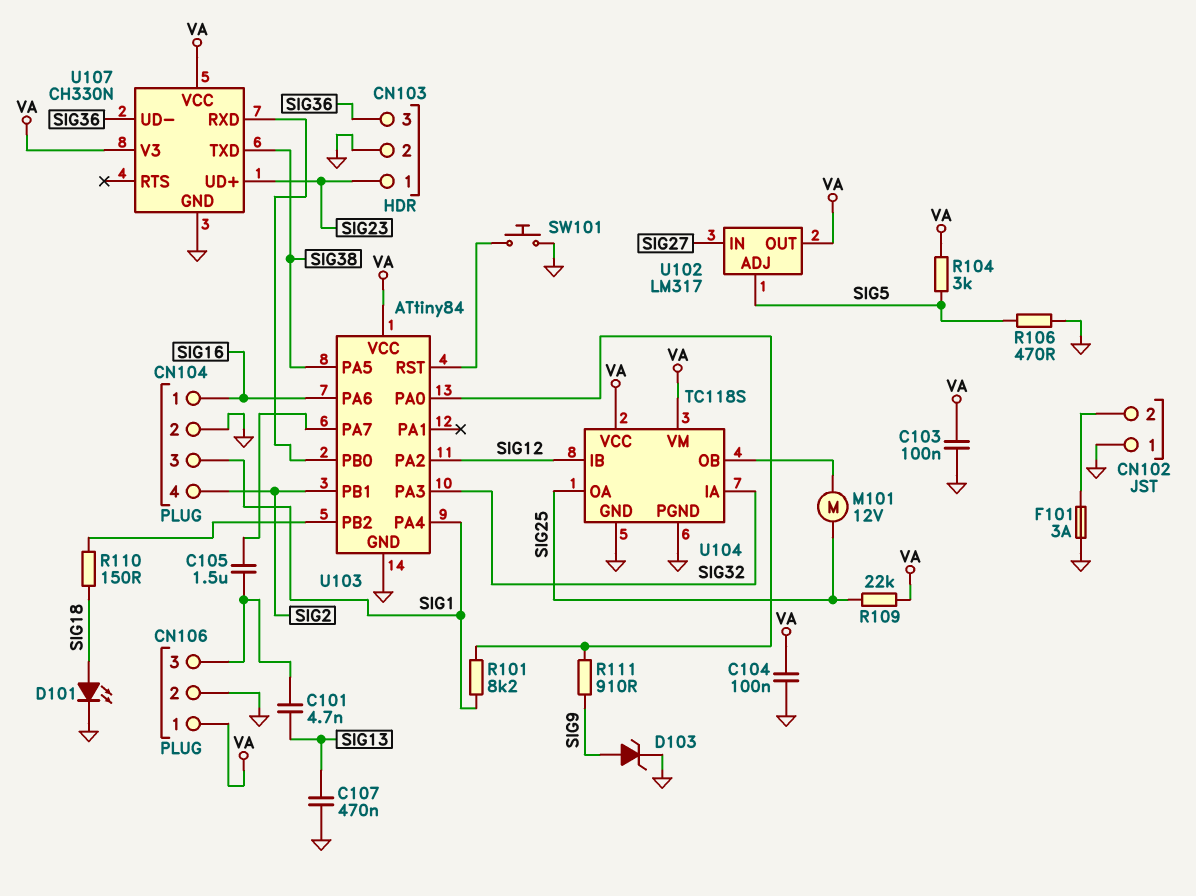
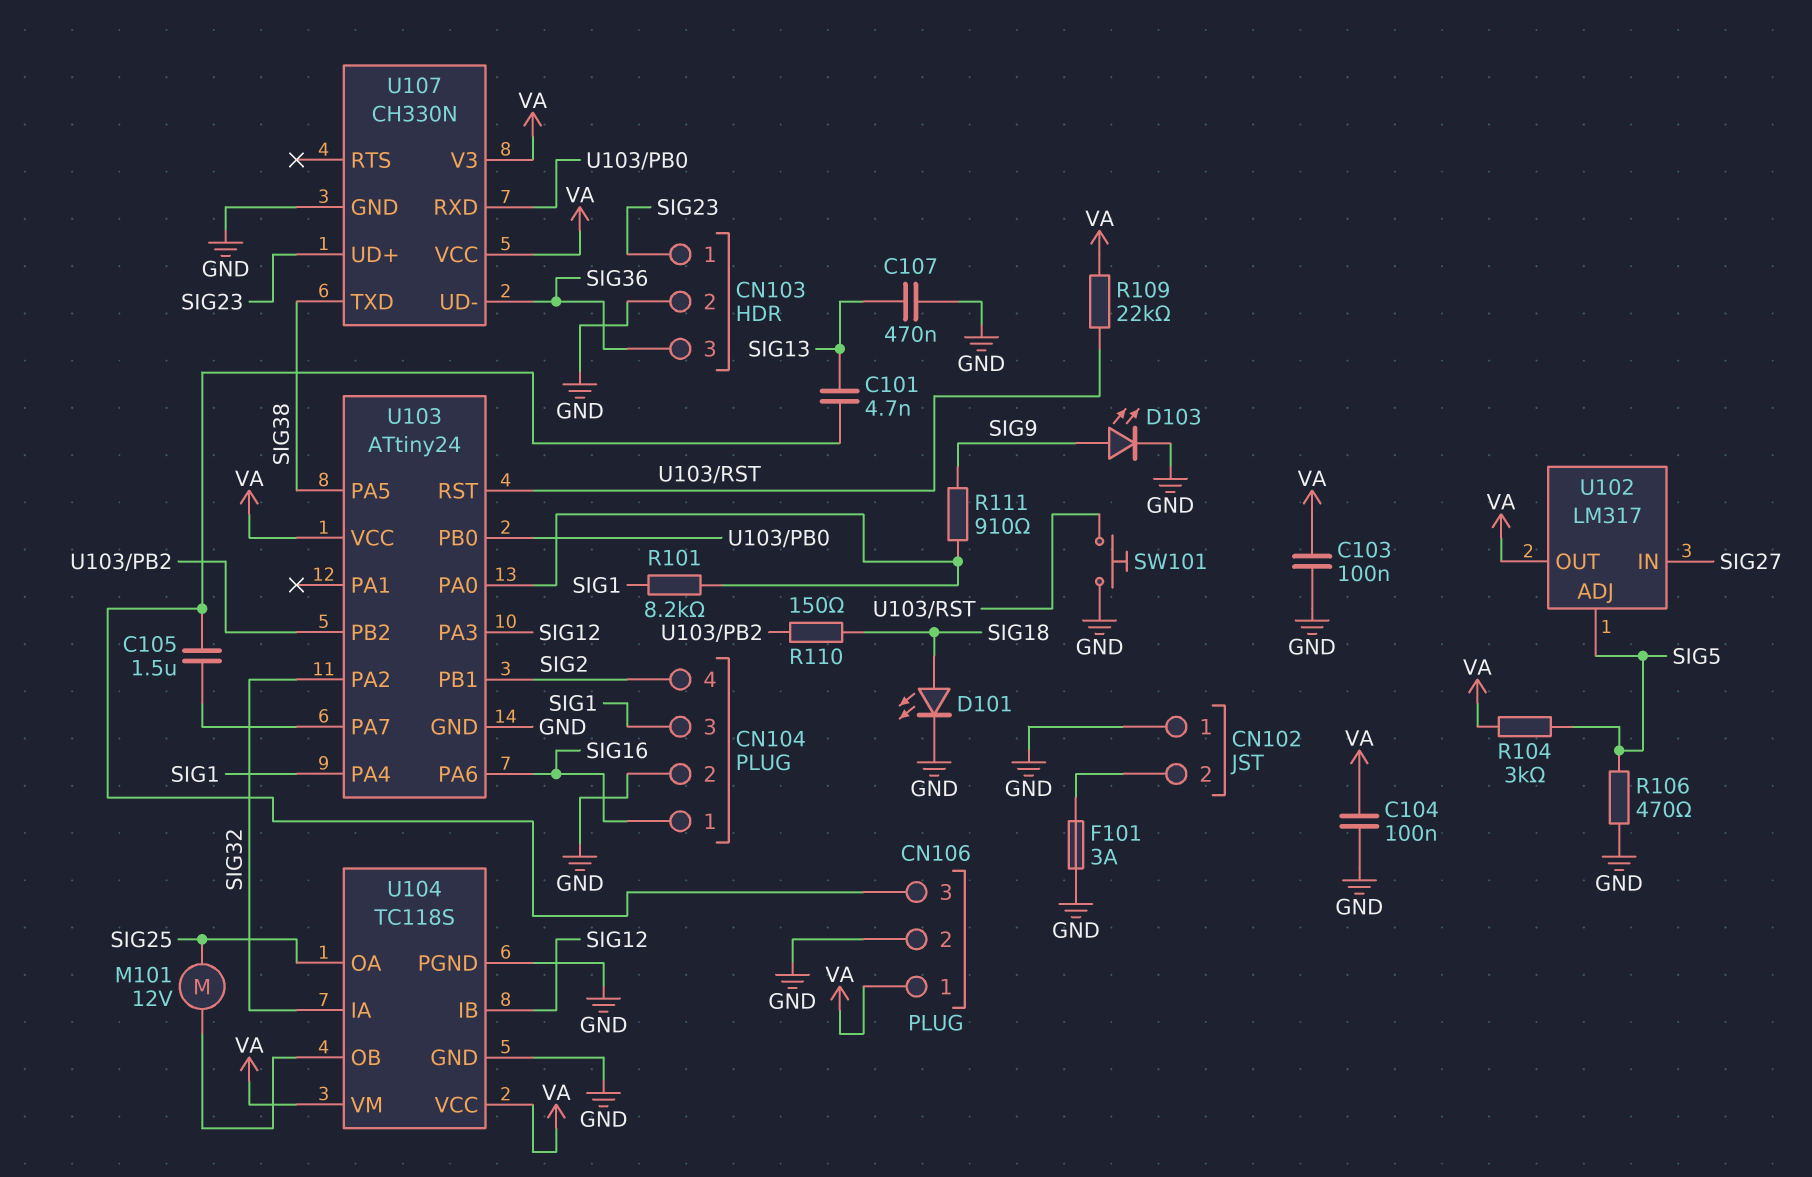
D103: zener (A SIG9, K GND) -> LED (A SIG9, K GND)
R109: 22k (SIG25, VA) -> 22k (U103/RST, VA)
U103: ATtiny84 -> ATtiny24
U103 pin PA2: SIG12 -> SIG32
U103 pin PA3: SIG32 -> SIG12

